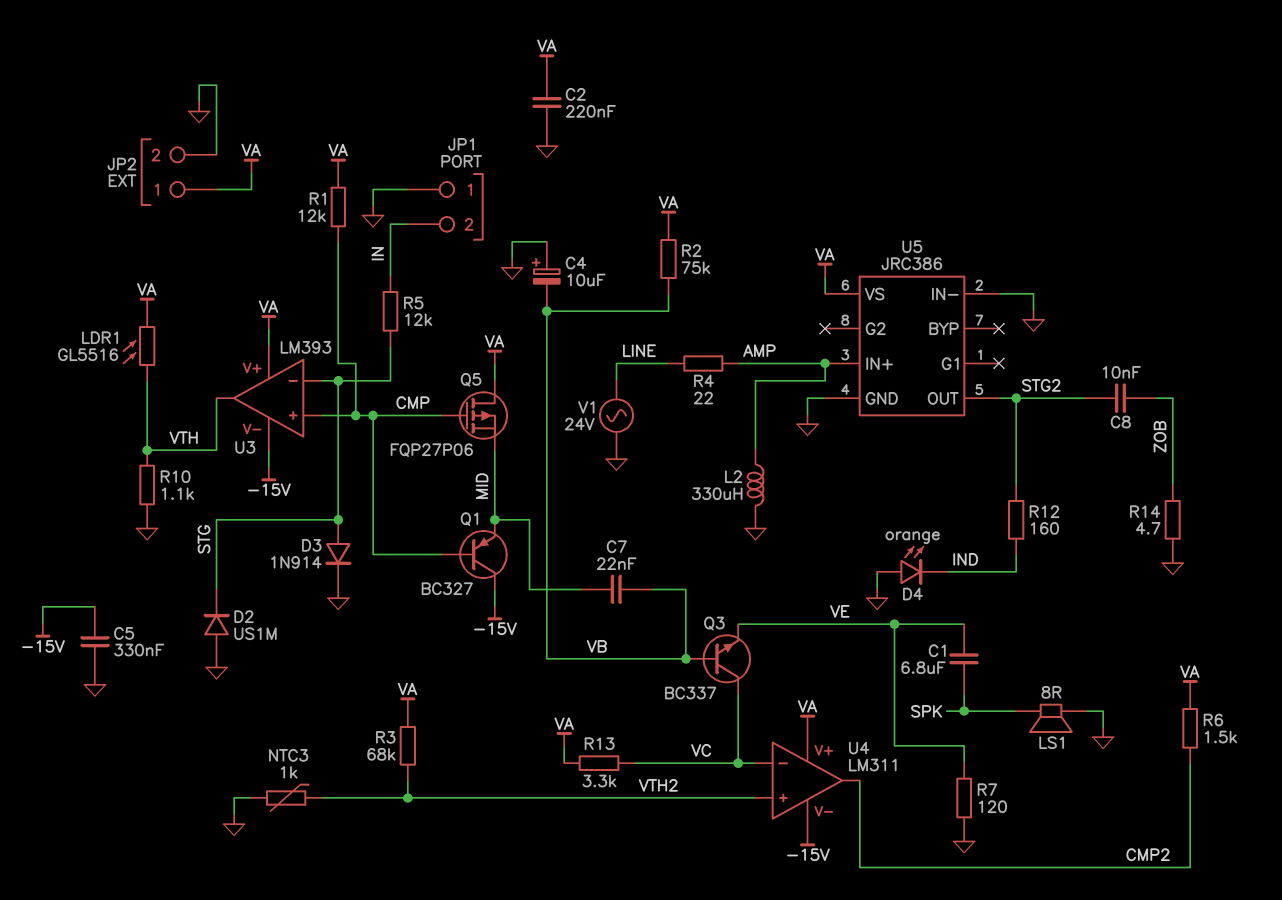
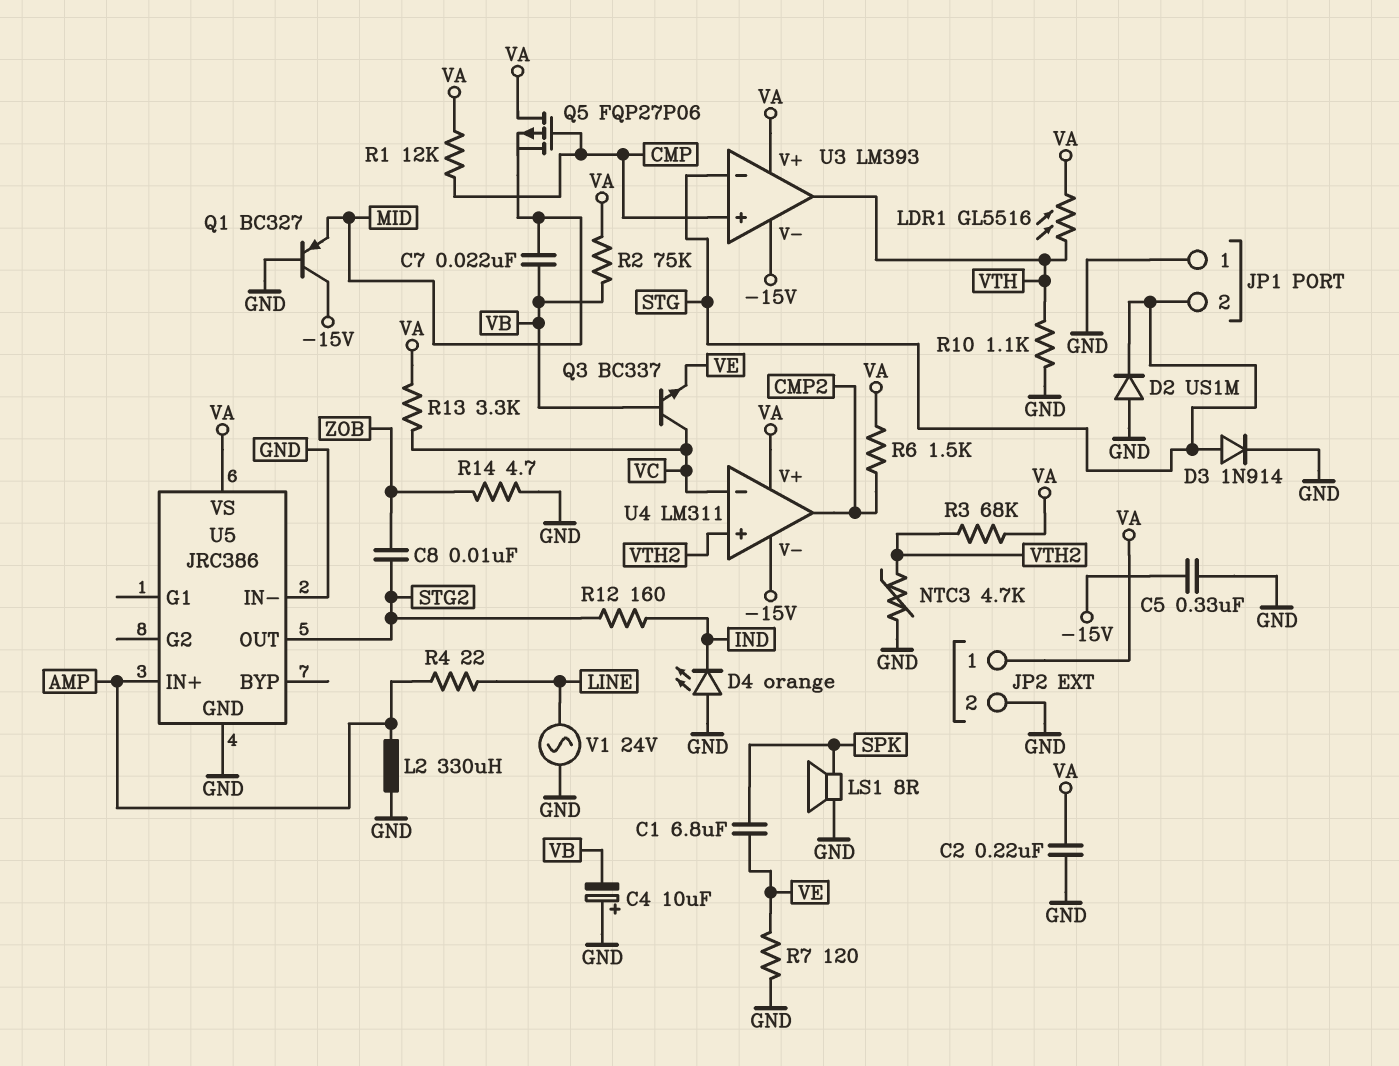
JP1 pin 2: IN -> STG
NTC3: 1k (GND, VTH2) -> 4.7k (GND, VTH2)
Q1: PNP BC327 (B CMP, C -15V, E MID) -> PNP BC327 (B GND, C -15V, E MID)
R5: 12k (IN, STG) -> none

